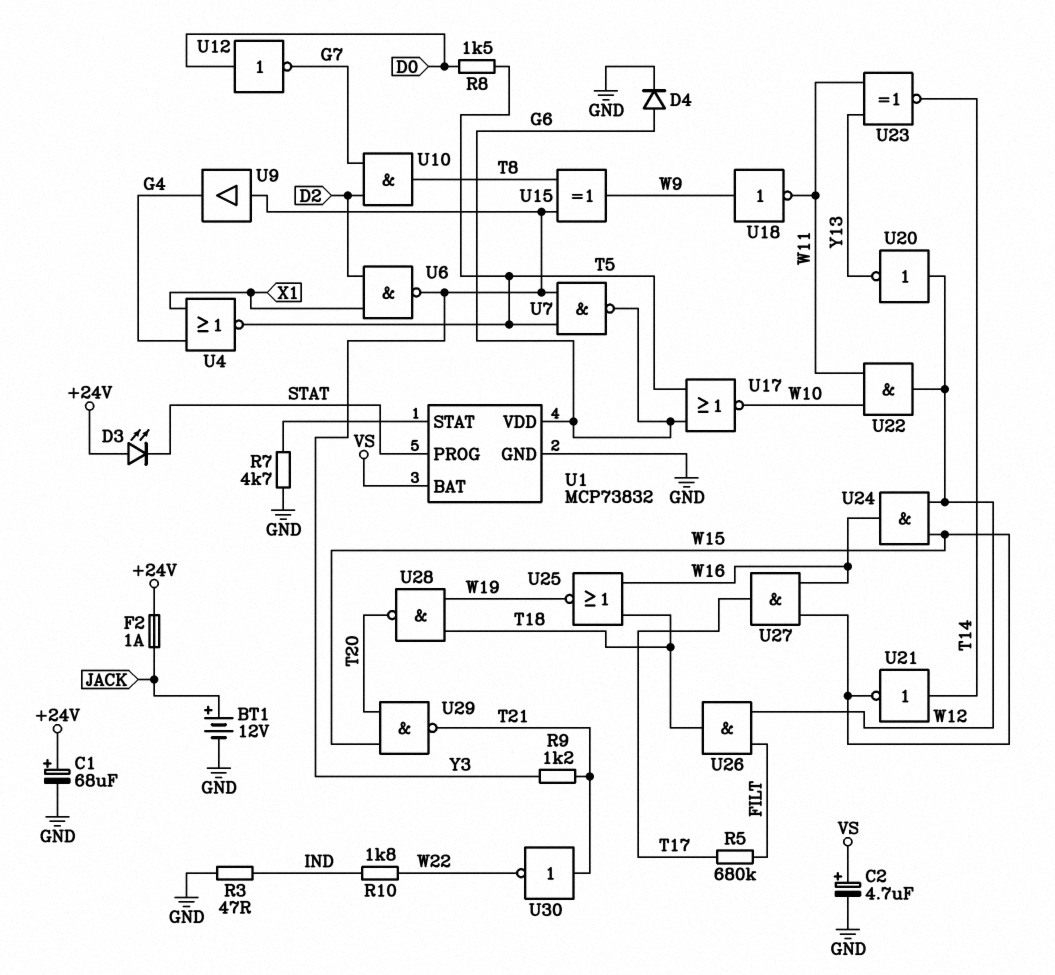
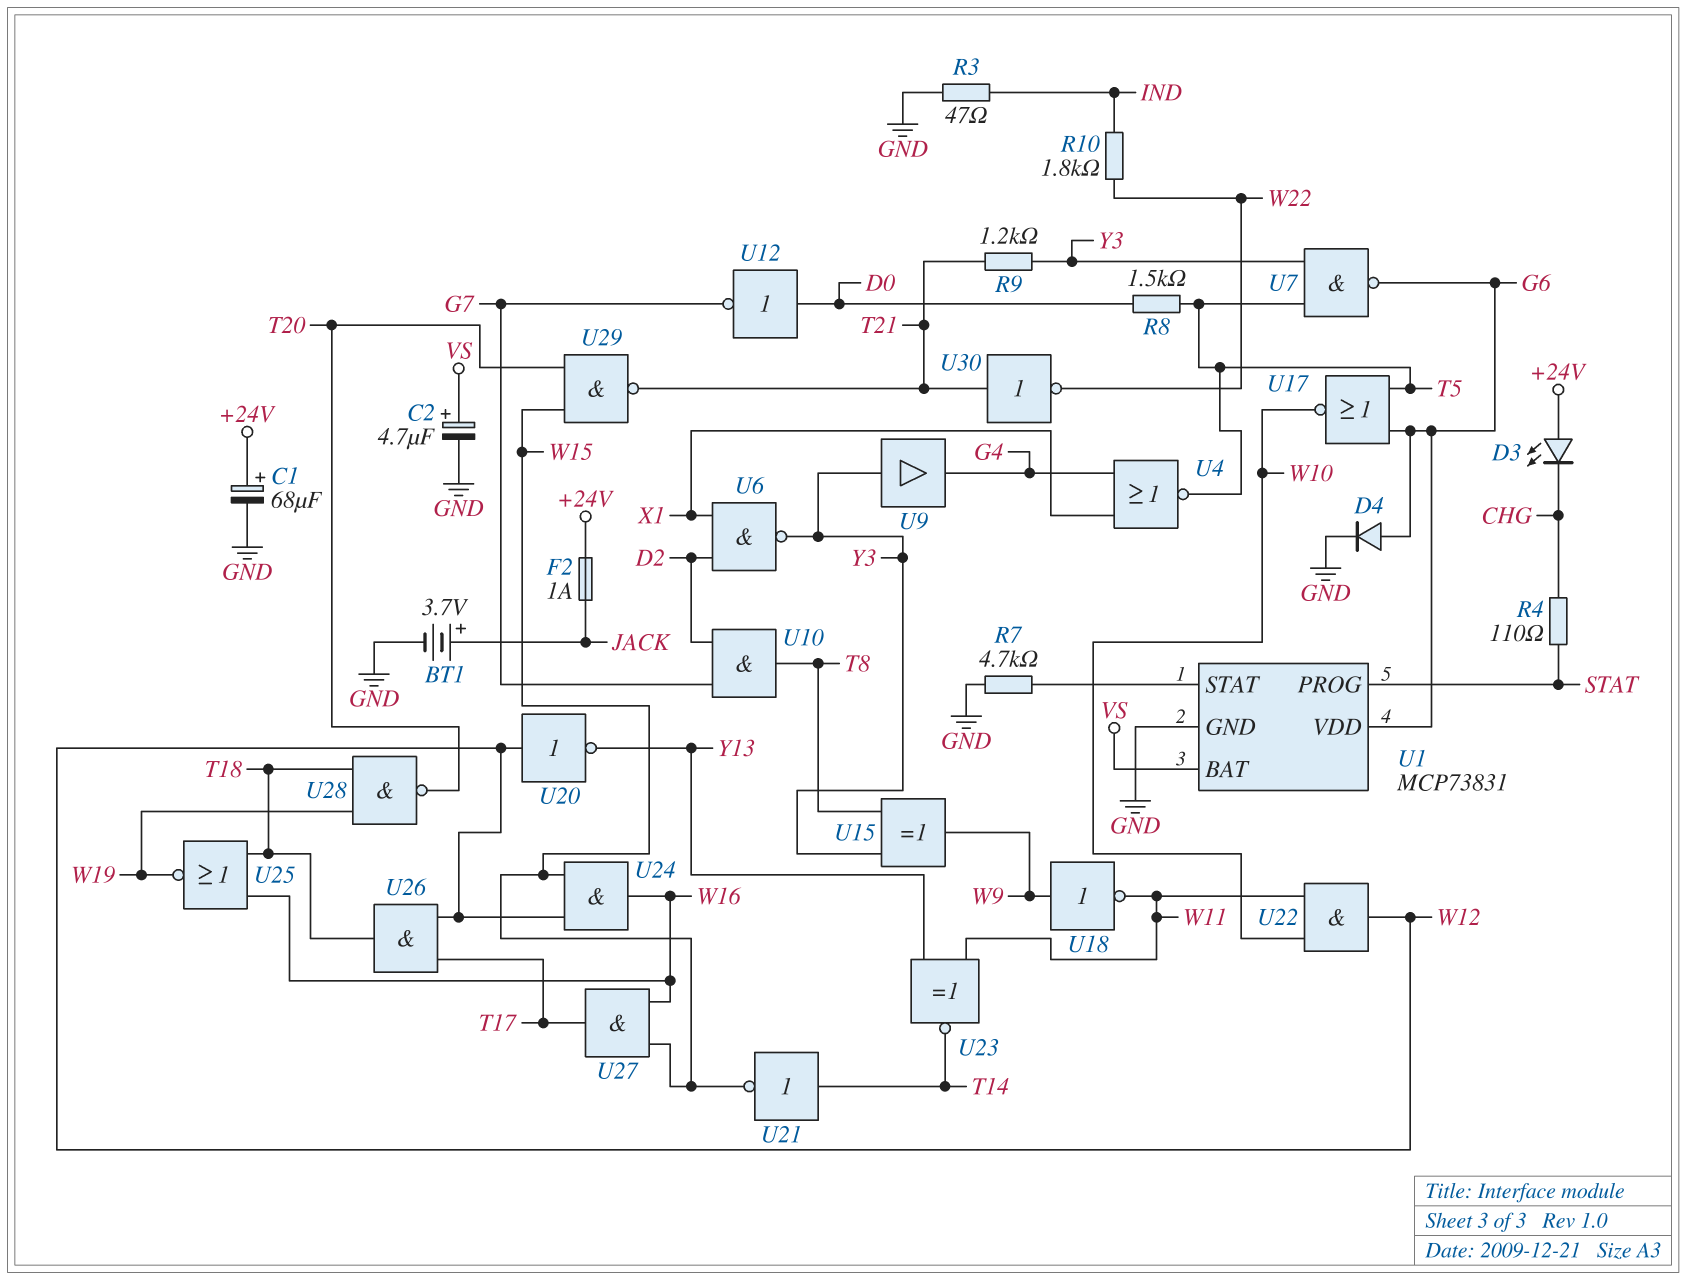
BT1: 12V (plus JACK, minus GND) -> 3.7V (plus JACK, minus GND)
D3: LED (A +24V, K STAT) -> LED (A +24V, K CHG)
R4: none -> 110 (CHG, STAT)
R5: 680k (FILT, T17) -> none
U1: MCP73832 -> MCP73831
U26: AND (in FILT, in W12, out T18) -> AND (in T17, in W12, out T18)

